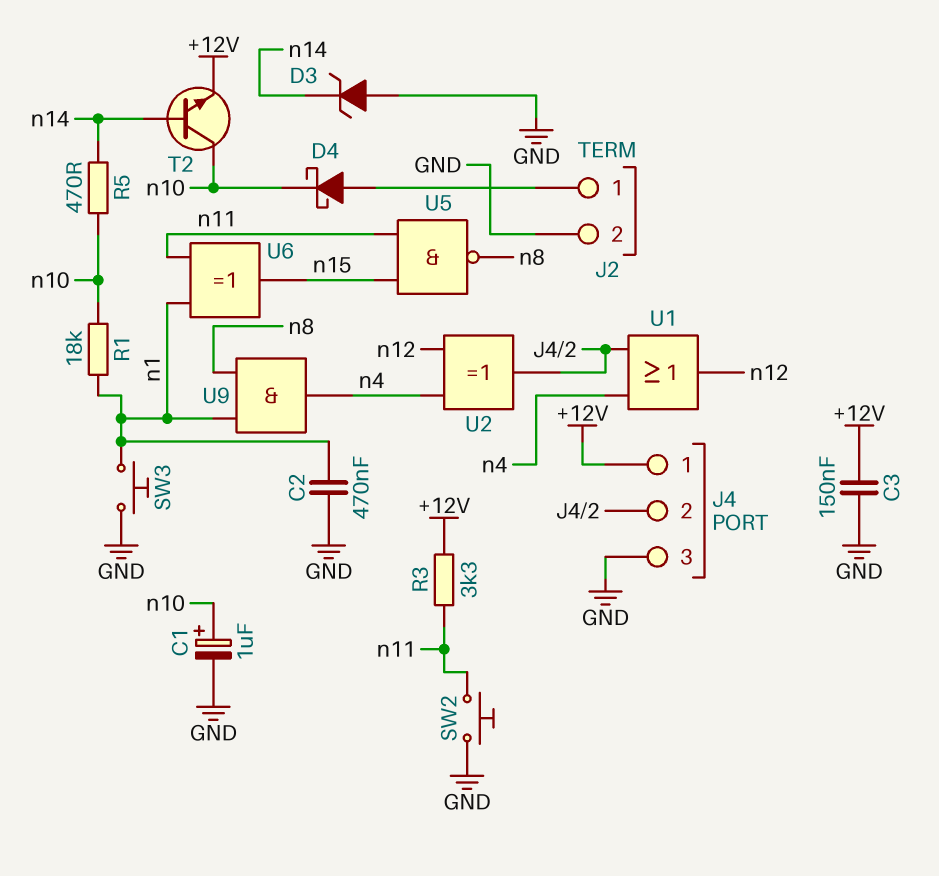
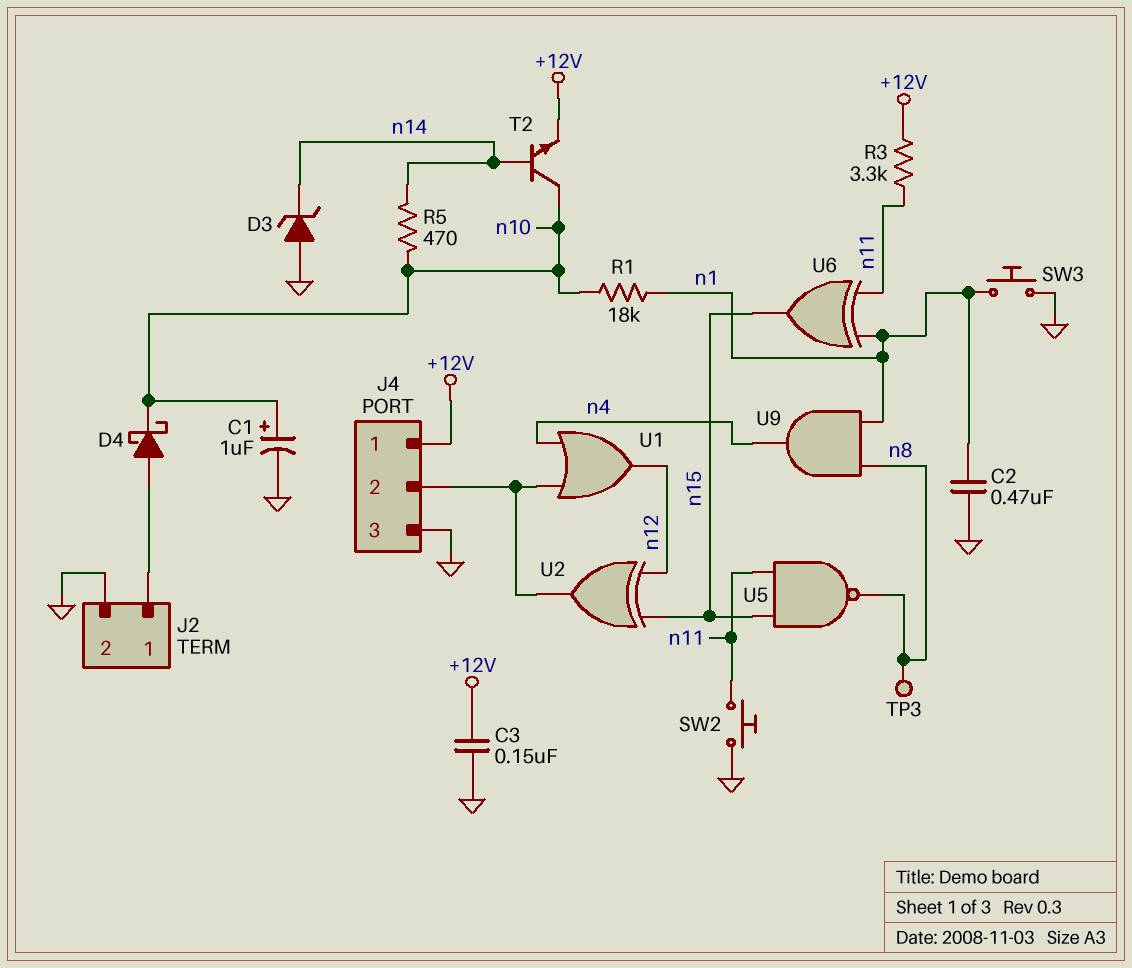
TP3: none -> test point (n8)
U2: XOR (in n4, in n12, out J4/2) -> XOR (in n12, in n15, out J4/2)

